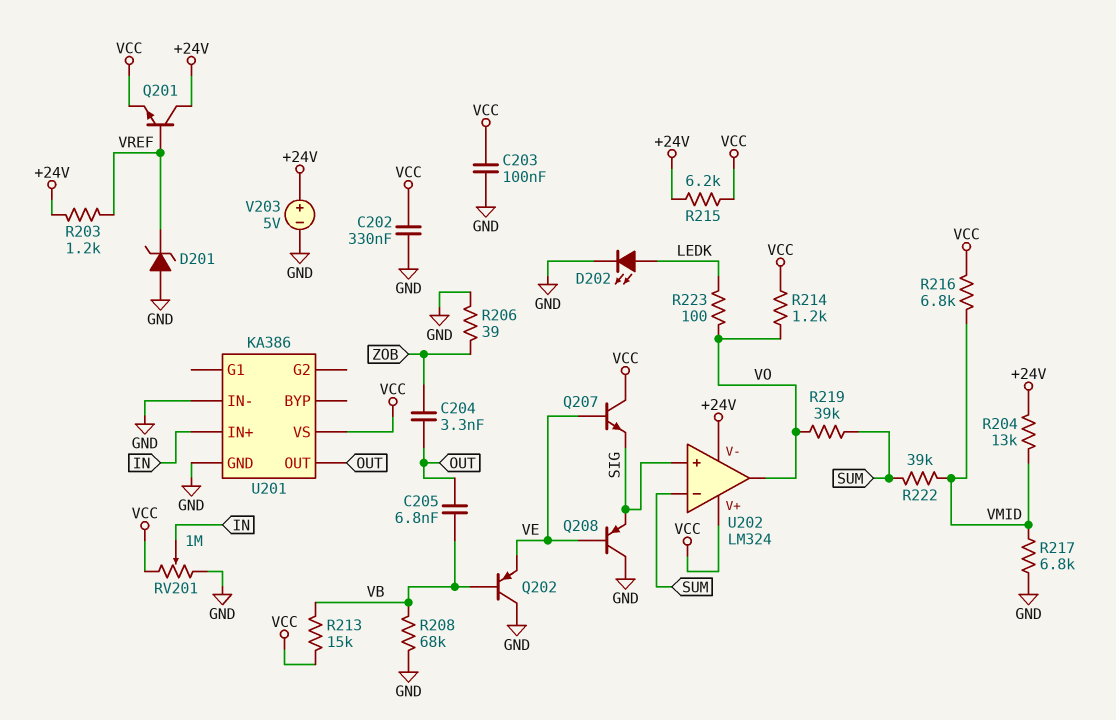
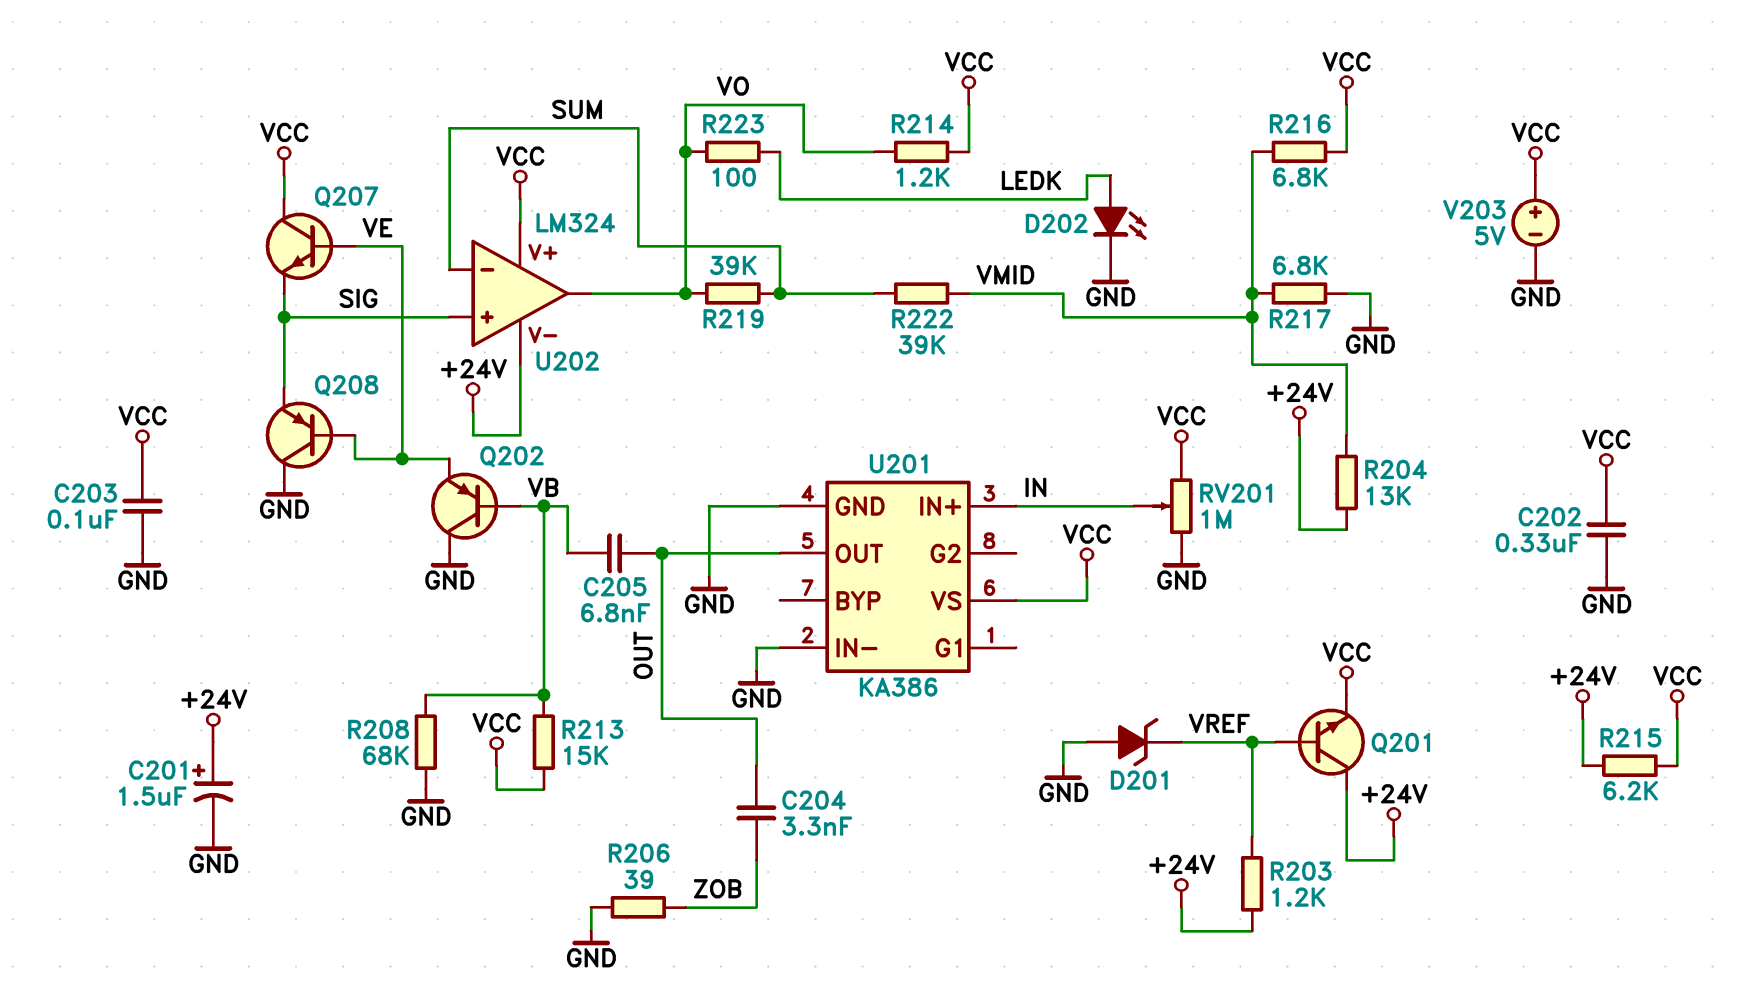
C201: none -> 1.5uF (plus +24V, minus GND)
V203: 5V (plus +24V, minus GND) -> 5V (plus VCC, minus GND)

